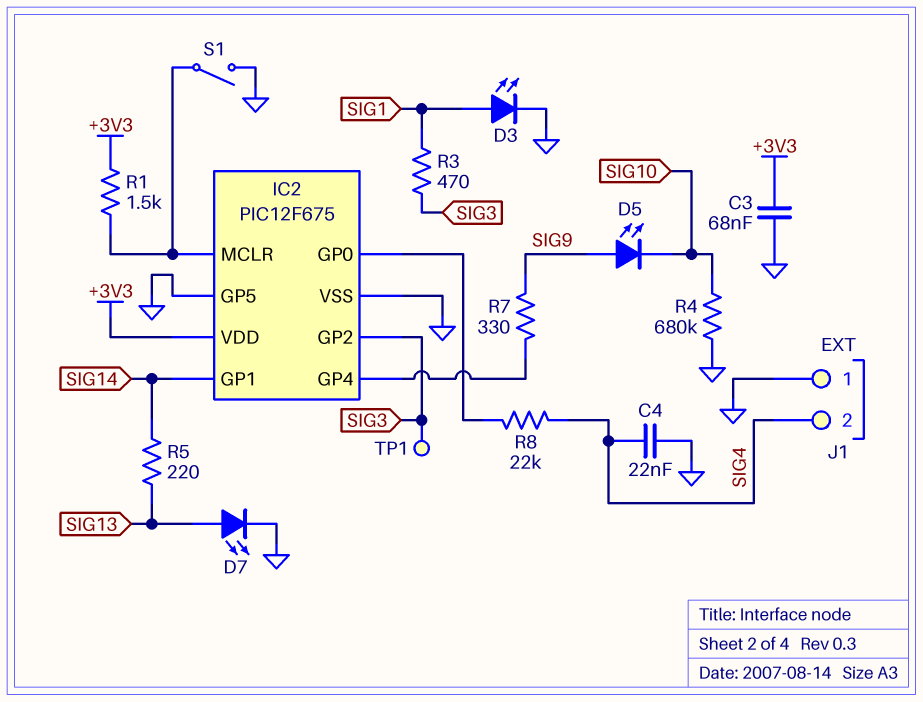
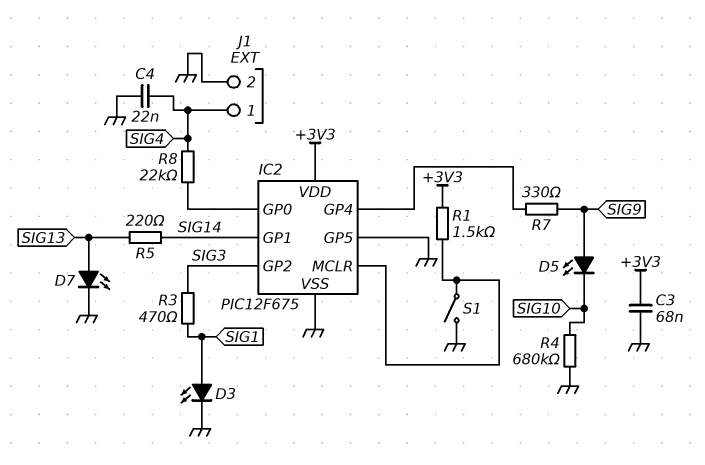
J1 pin 1: GND -> SIG4
J1 pin 2: SIG4 -> GND
TP1: test point (SIG3) -> none

